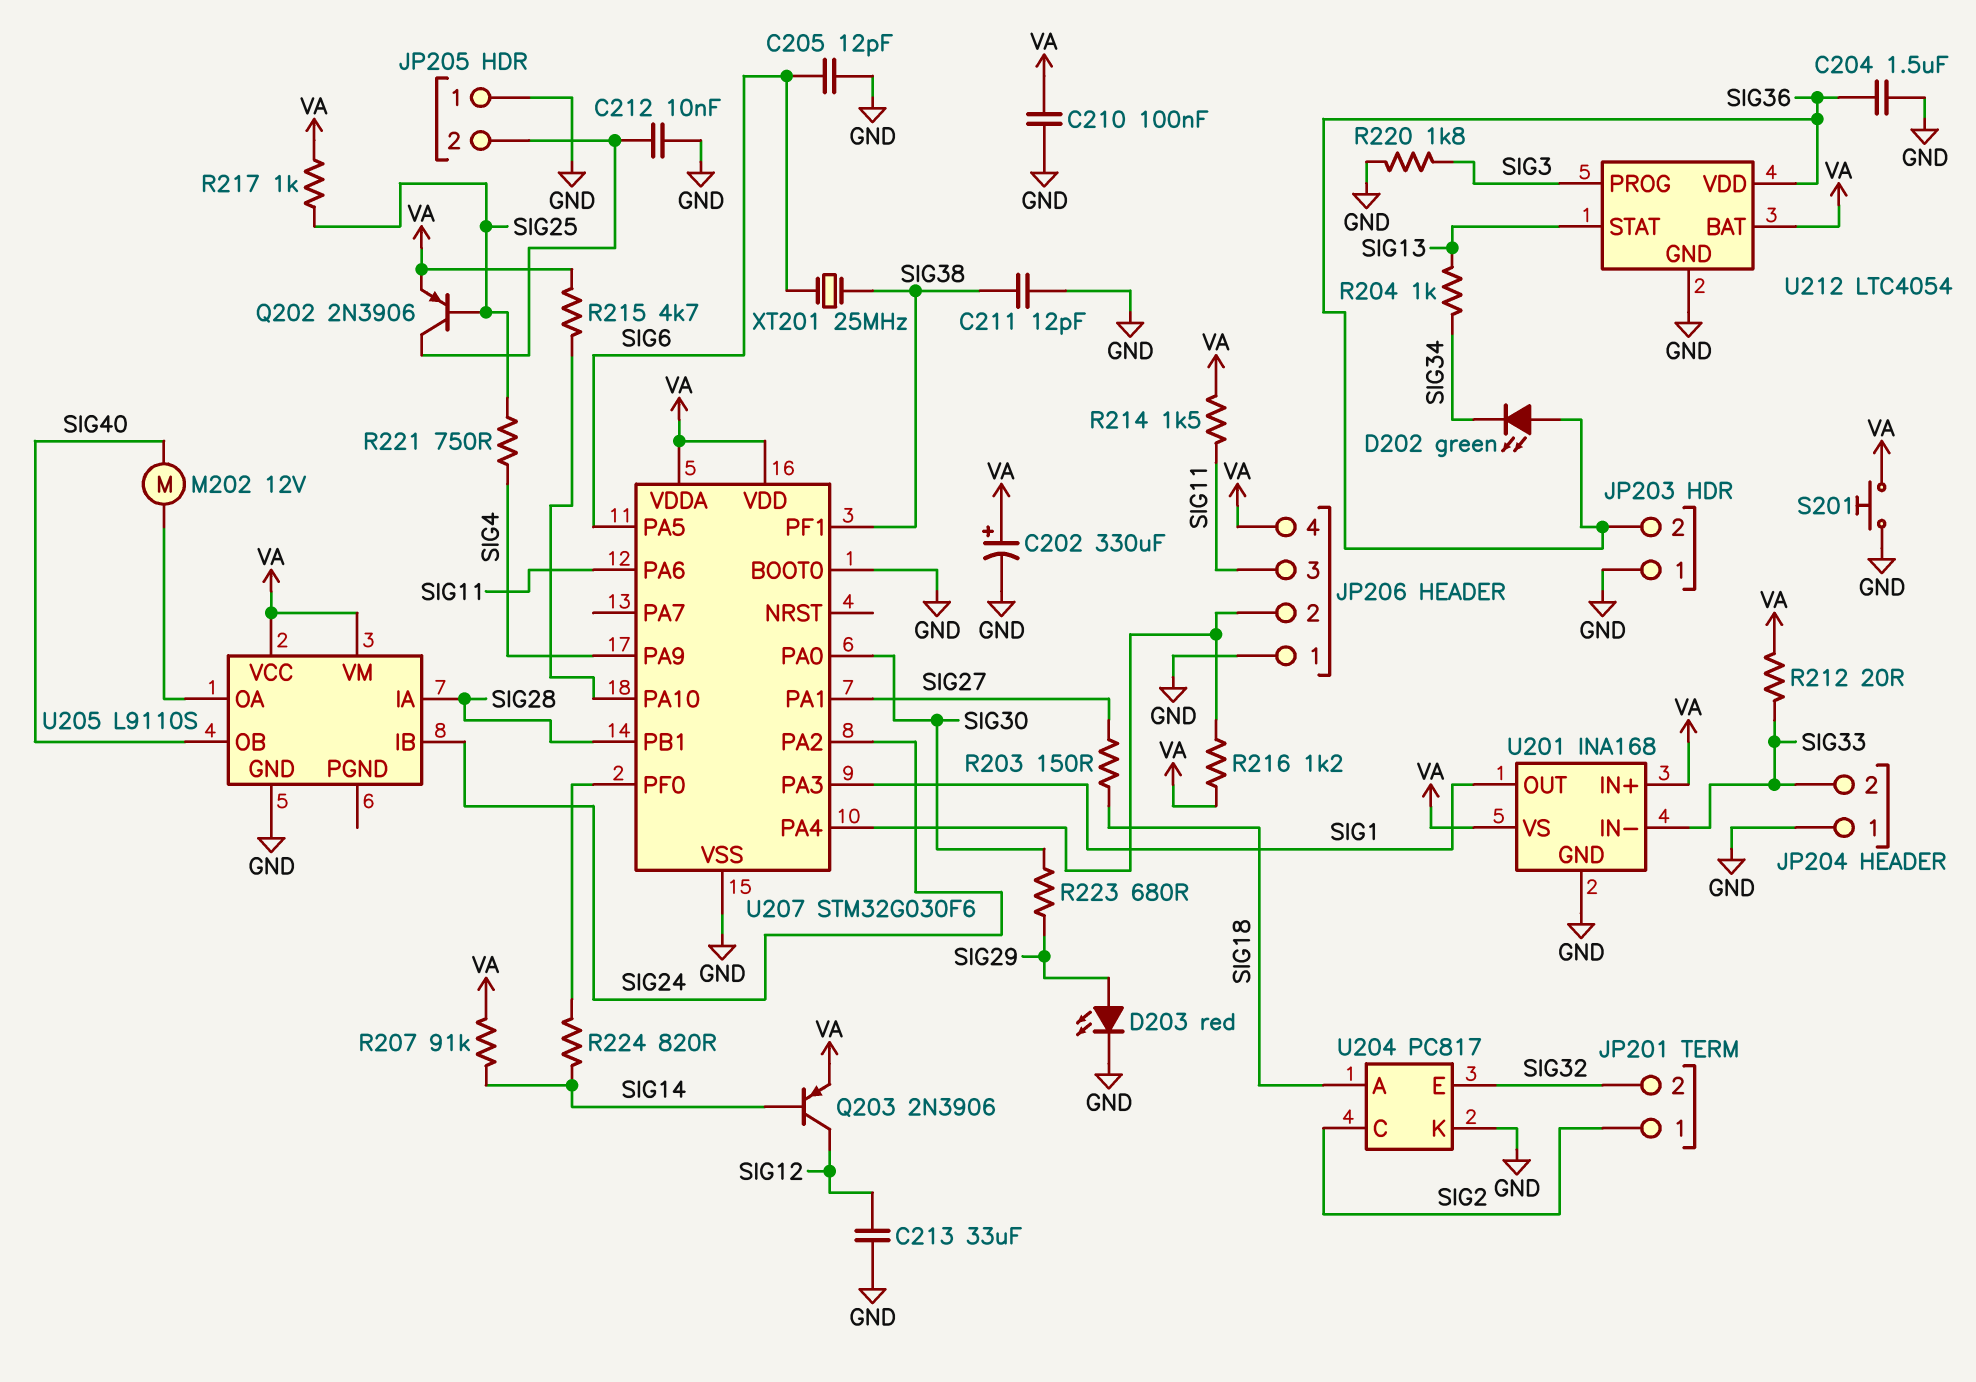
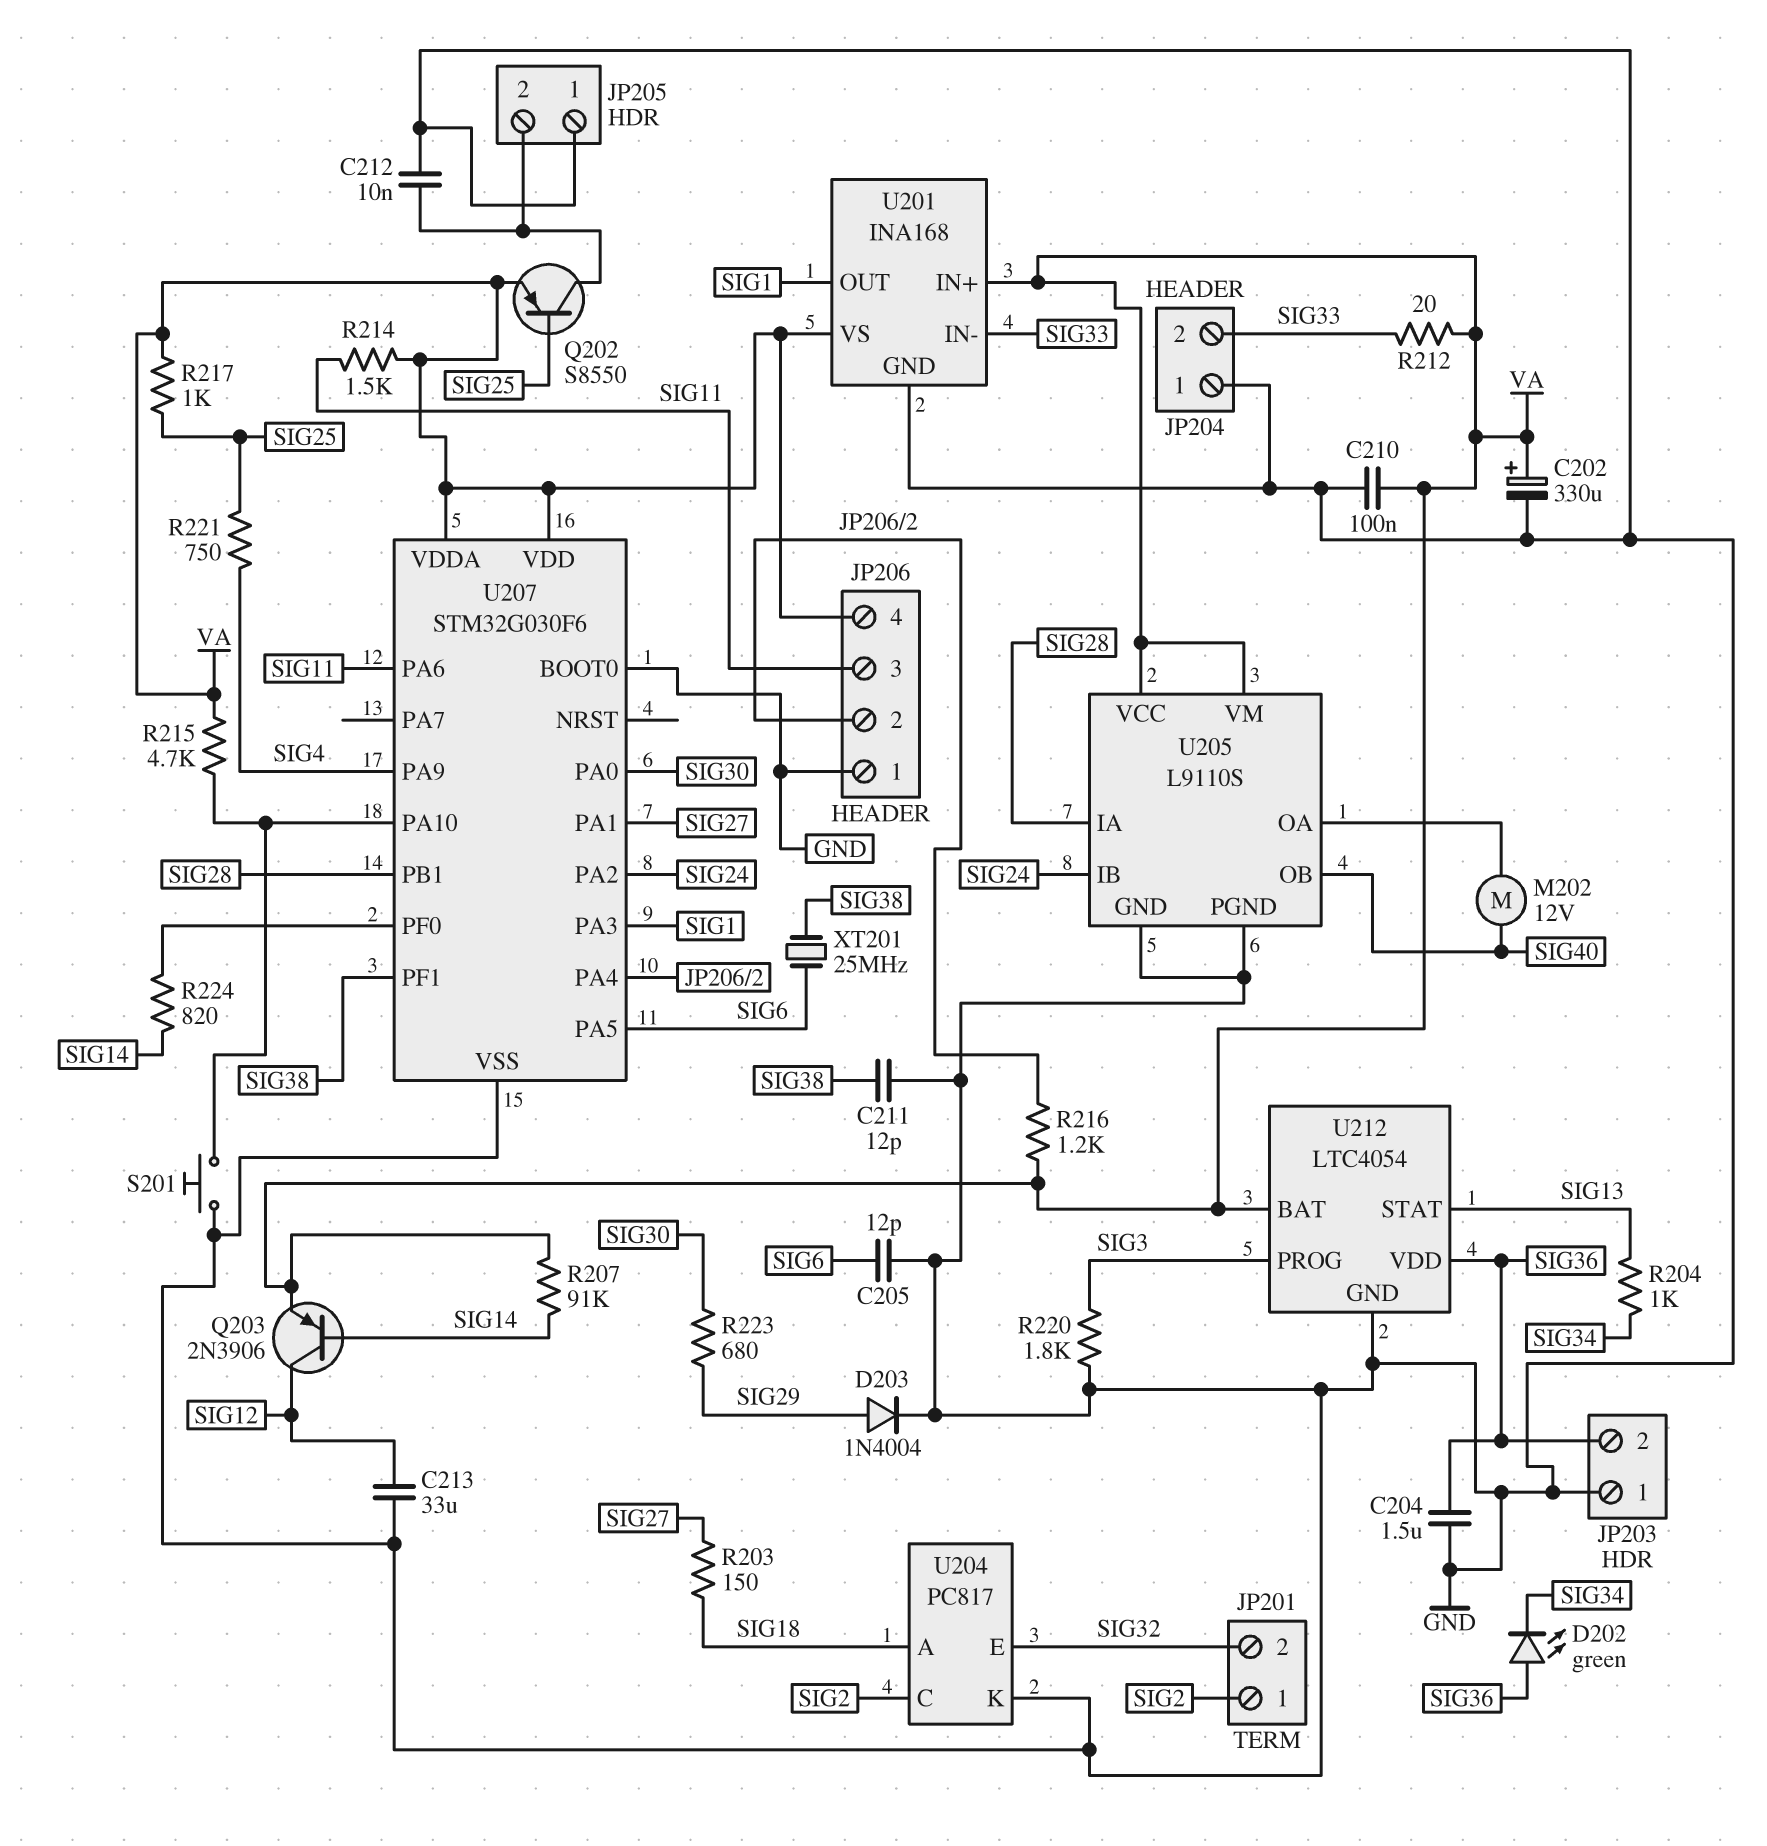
D203: LED red (A SIG29, K GND) -> diode 1N4004 (A SIG29, K GND)
Q202: PNP 2N3906 (B SIG25, C JP205/2, E VA) -> PNP S8550 (B SIG25, C JP205/2, E VA)
S201: button (GND, VA) -> button (GND, U207/PA10)
U205 pin PGND: none -> GND

